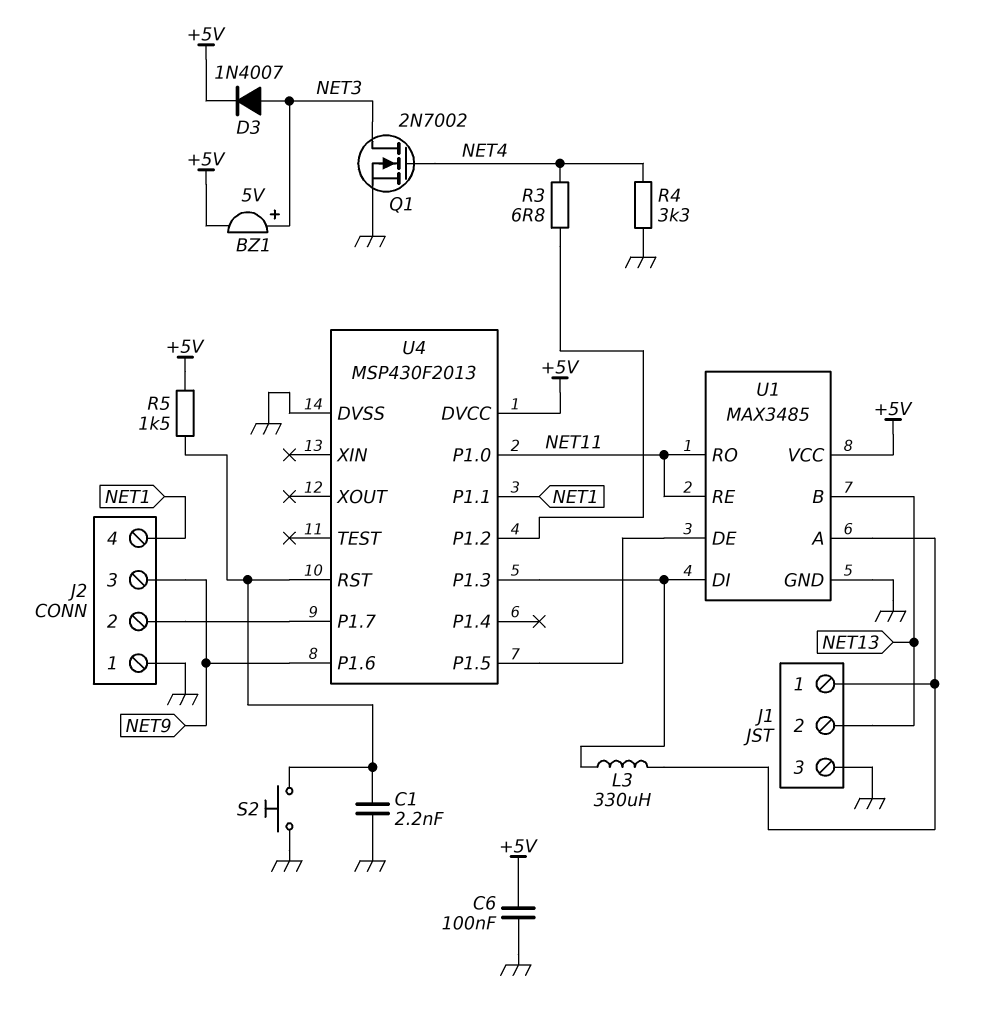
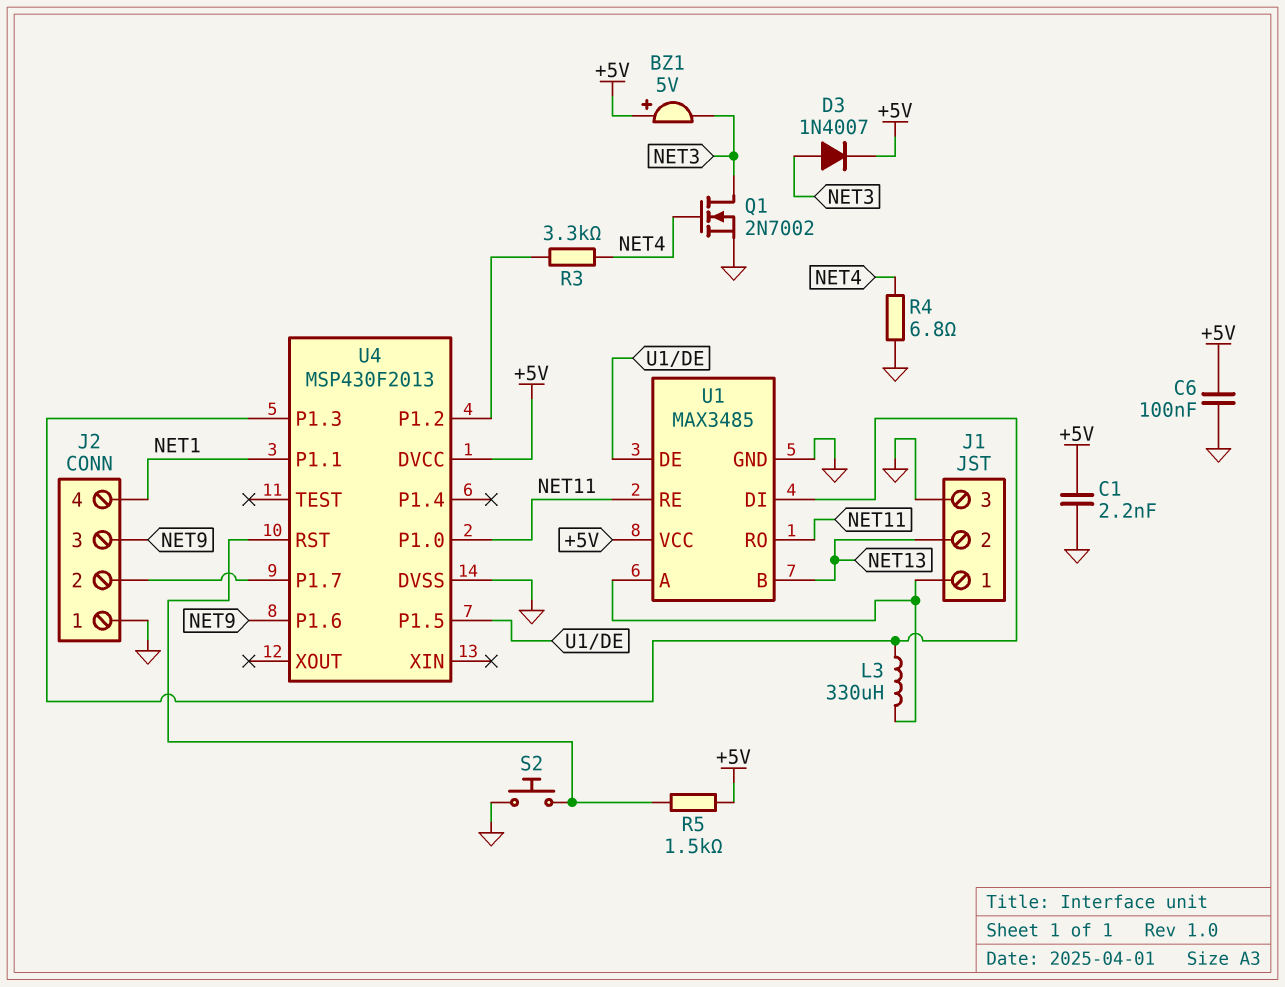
BZ1: buzzer 5V (plus NET3, minus +5V) -> buzzer 5V (plus +5V, minus NET3)
C1: 2.2nF (GND, U4/RST) -> 2.2nF (+5V, GND)
R3: 6.8 (NET4, U4/P1.2) -> 3.3k (NET4, U4/P1.2)
R4: 3.3k (GND, NET4) -> 6.8 (GND, NET4)

